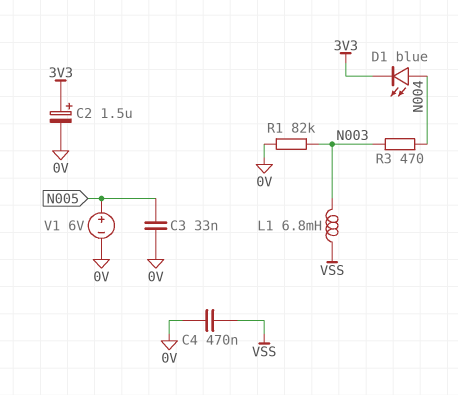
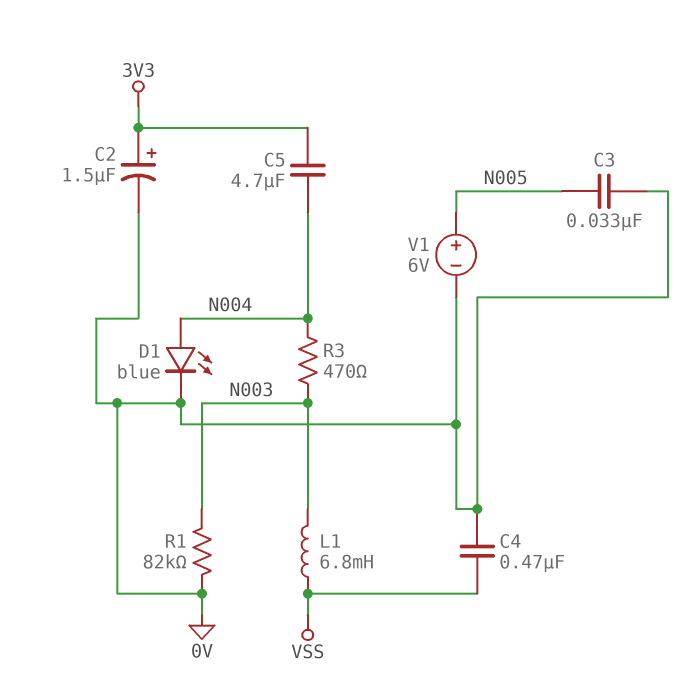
C5: none -> 4.7uF (3V3, N004)
D1: LED blue (A N004, K 3V3) -> LED blue (A N004, K 0V)

